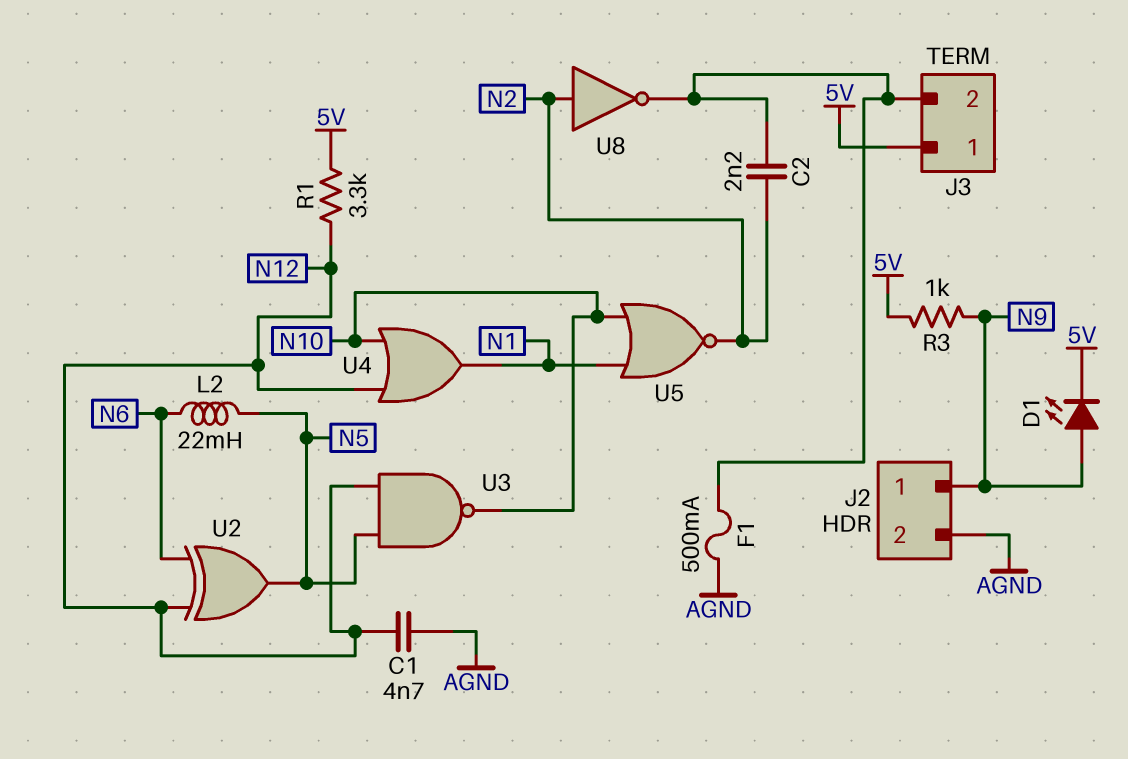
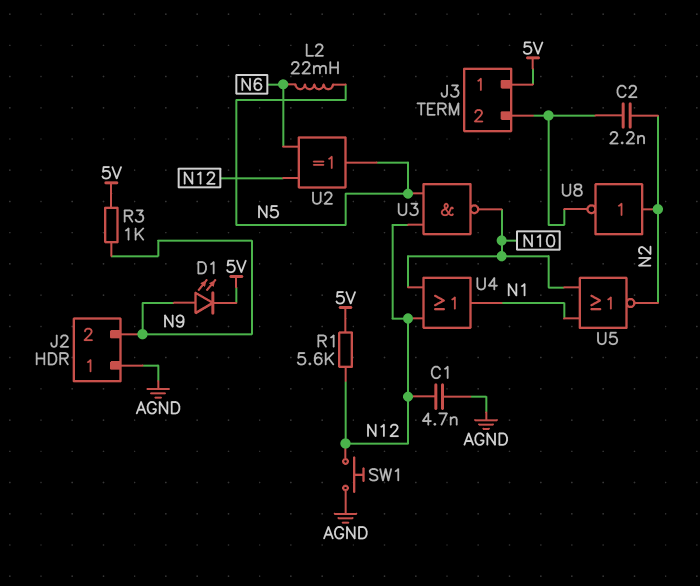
F1: 500mA (AGND, J3/2) -> none
J2 pin 1: N9 -> AGND
J2 pin 2: AGND -> N9
R1: 3.3k (5V, N12) -> 5.6k (5V, N12)
SW1: none -> button (AGND, N12)

